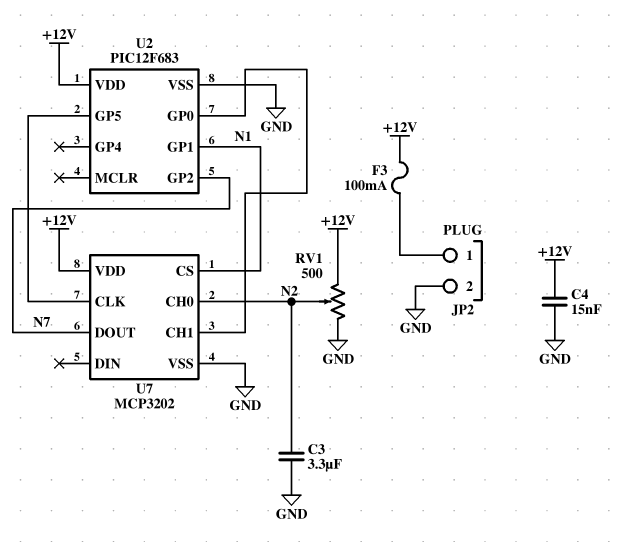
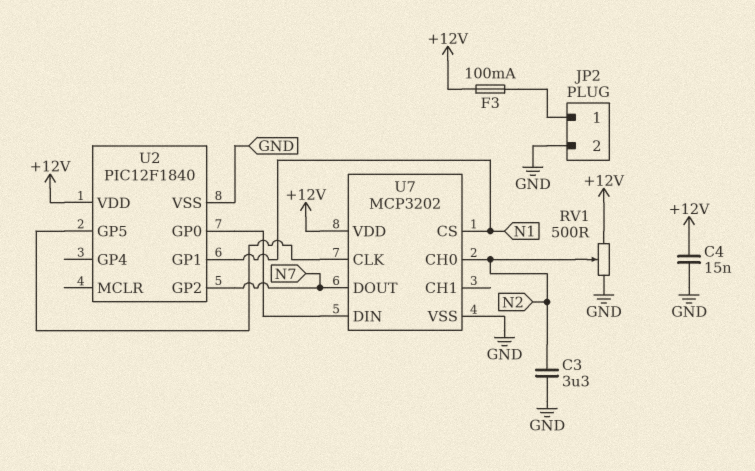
U2: PIC12F683 -> PIC12F1840
U7 pin CH1: U2/GP0 -> none
U7 pin DIN: none -> U2/GP0

